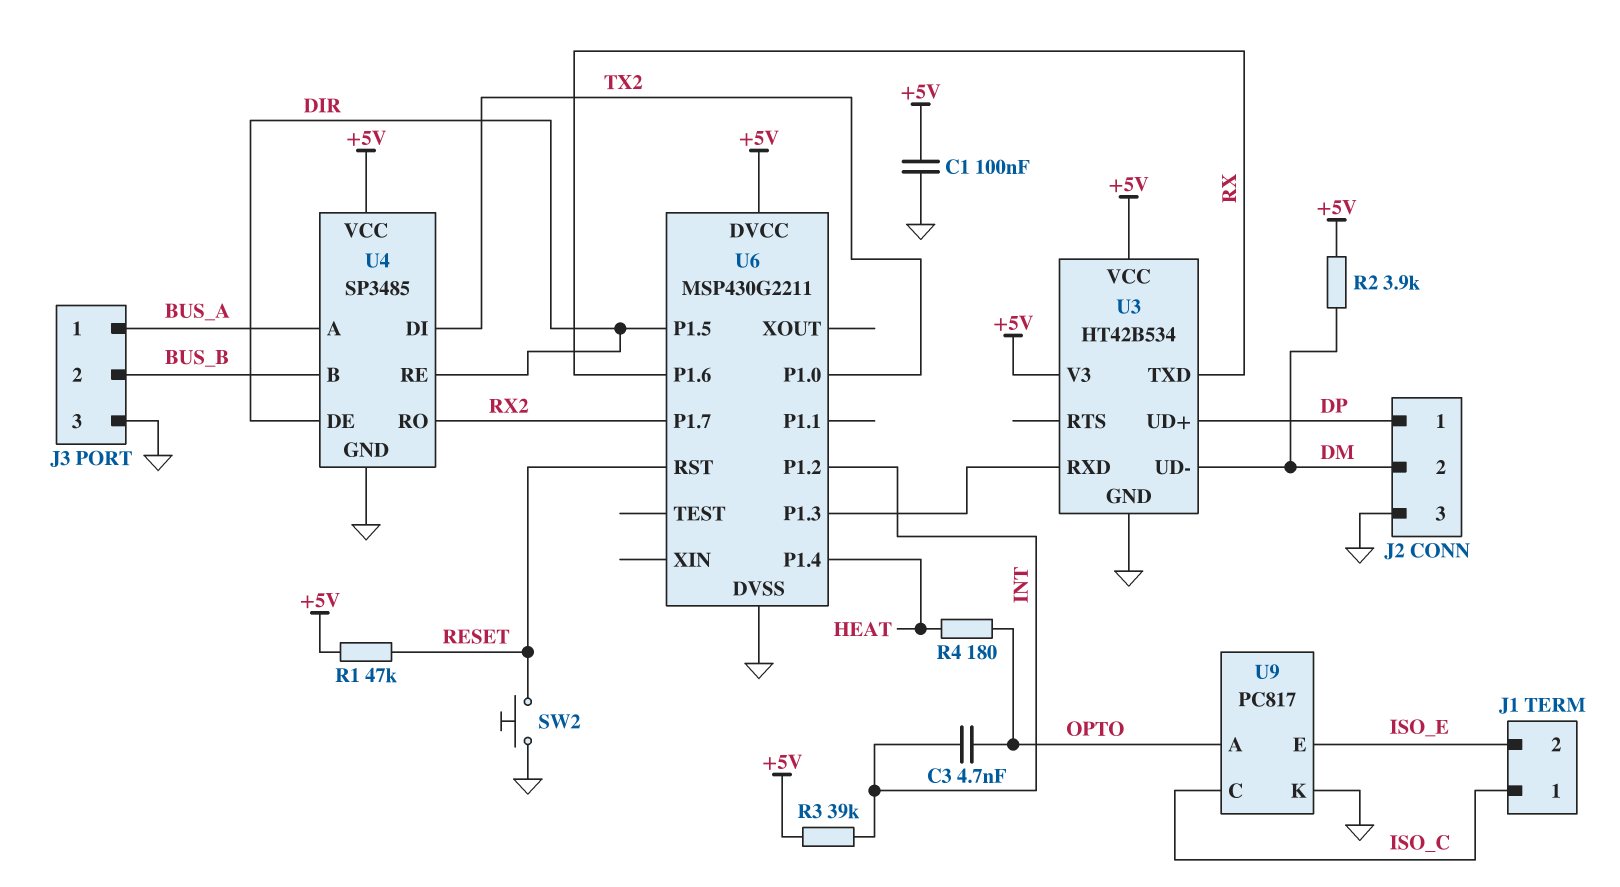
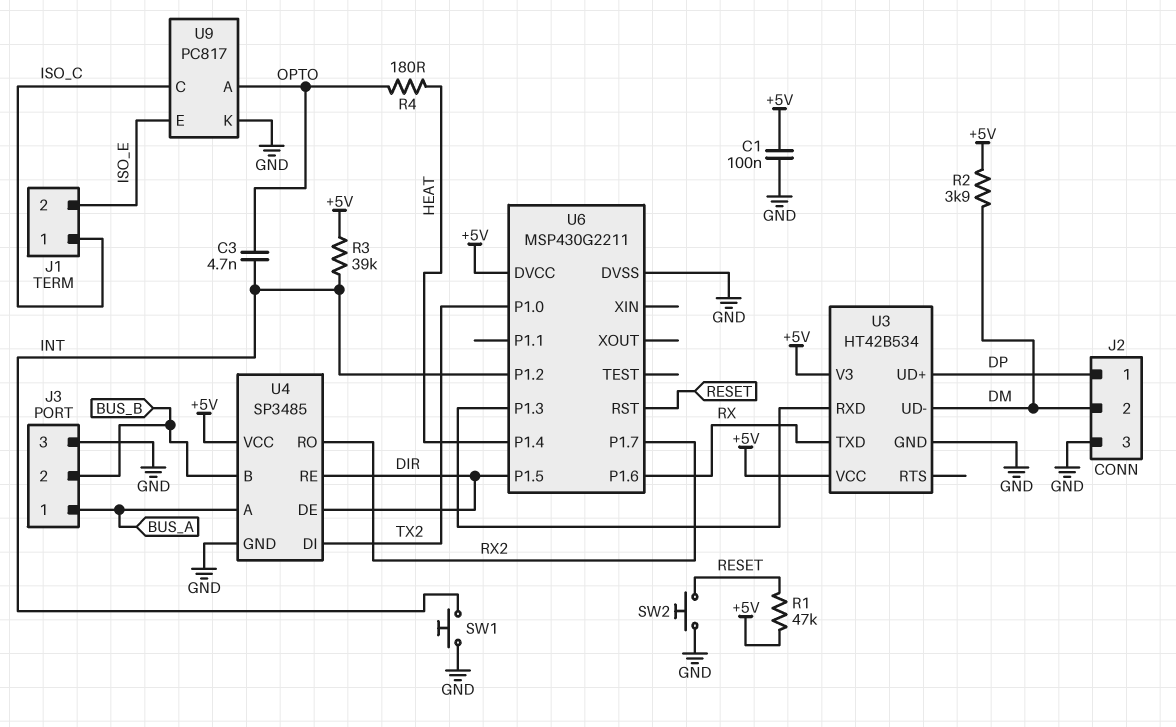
SW1: none -> button (GND, INT)

